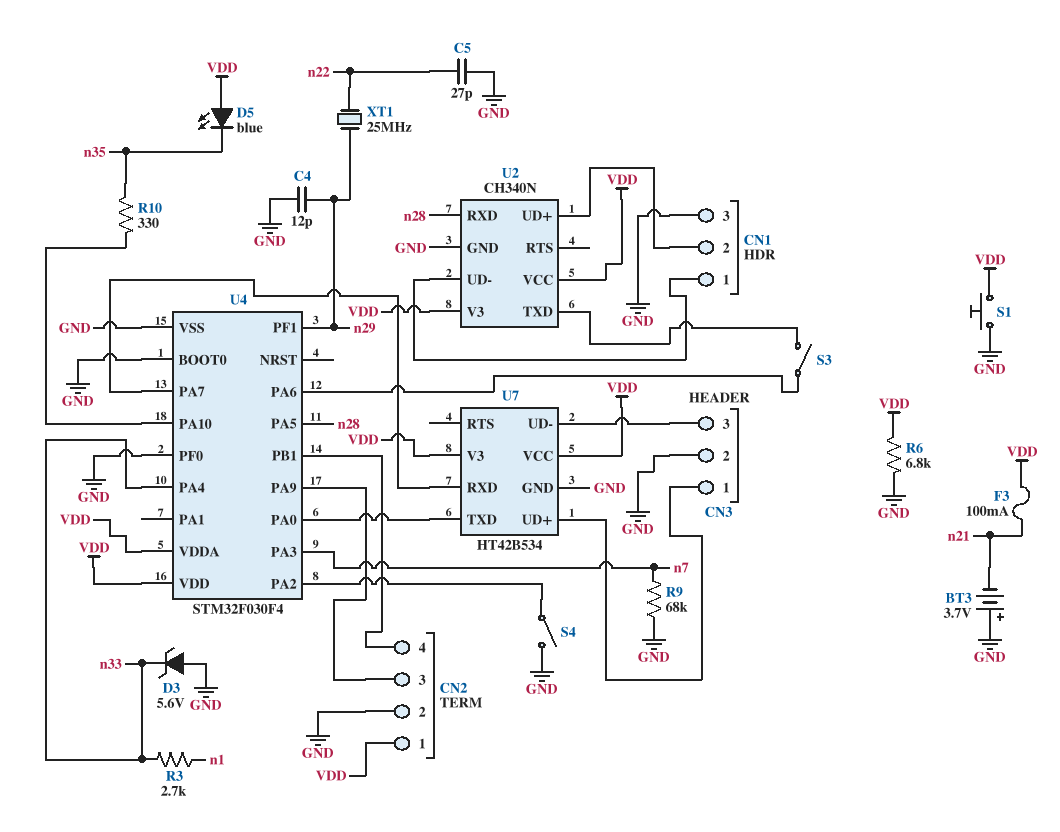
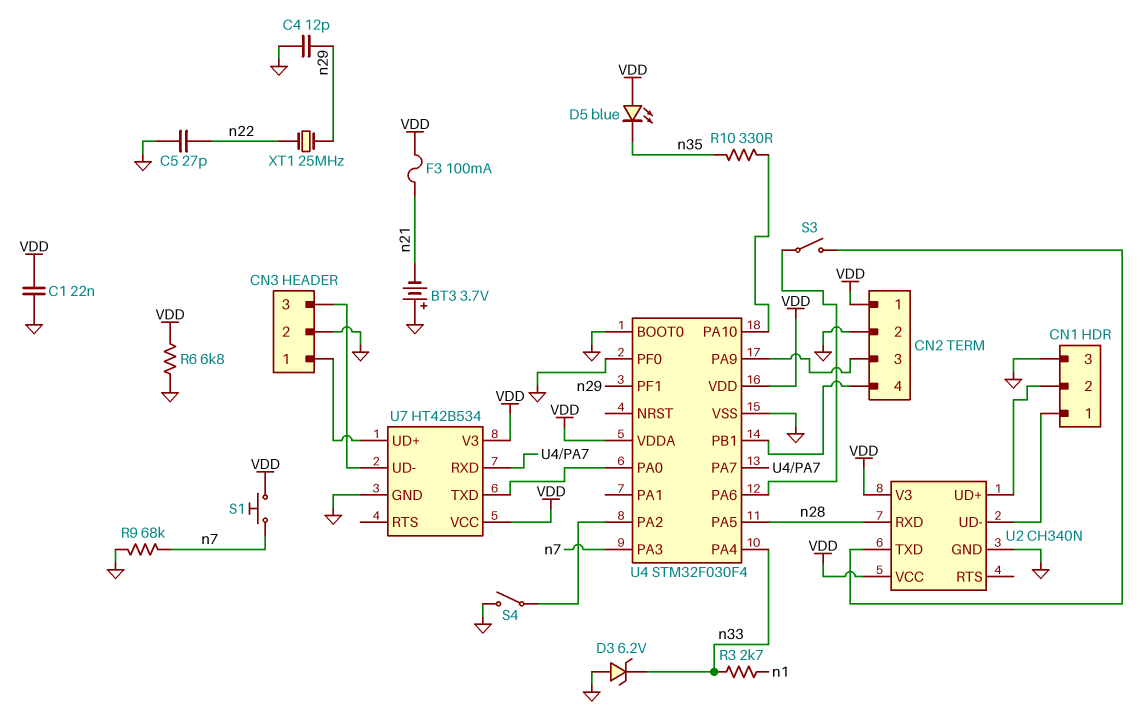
C1: none -> 22nF (GND, VDD)
D3: zener 5.6V (A GND, K n33) -> zener 6.2V (A GND, K n33)
S1: button (GND, VDD) -> button (VDD, n7)

